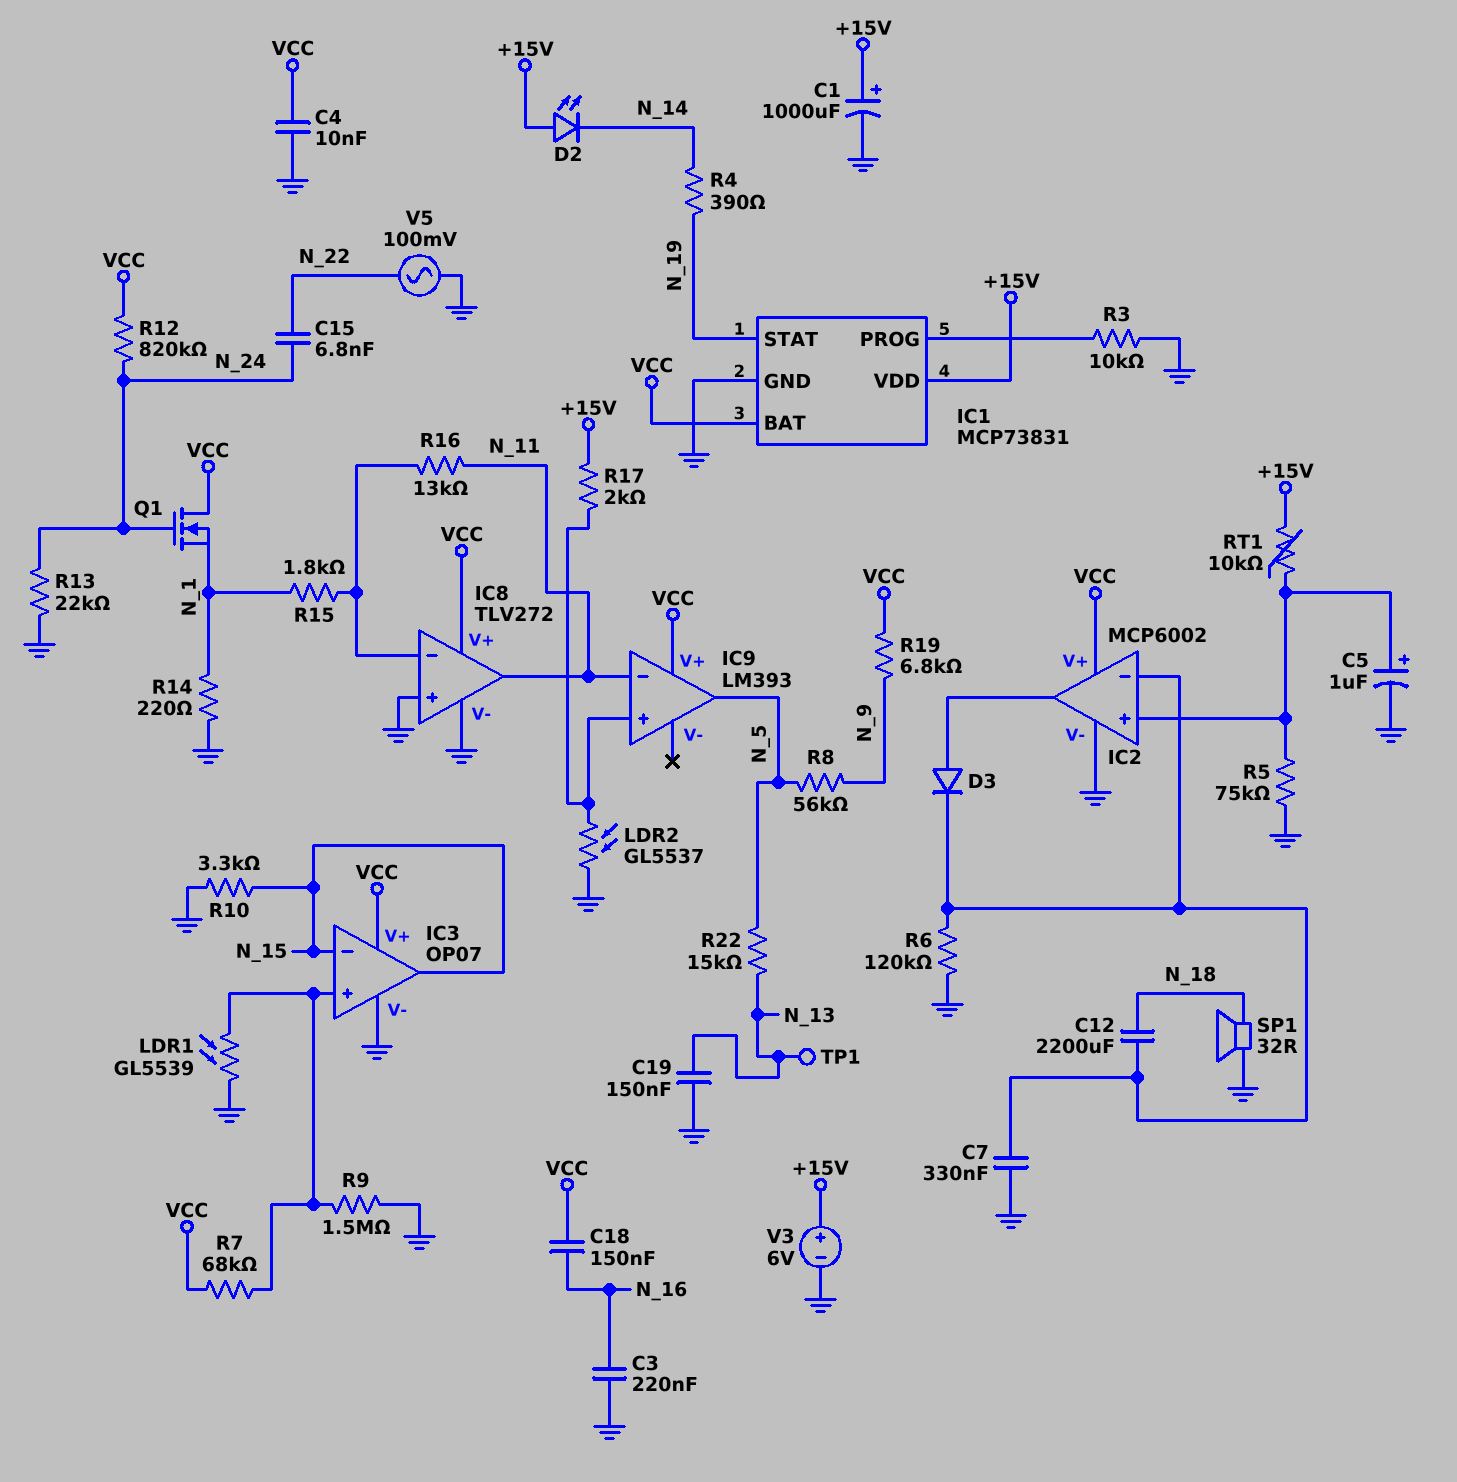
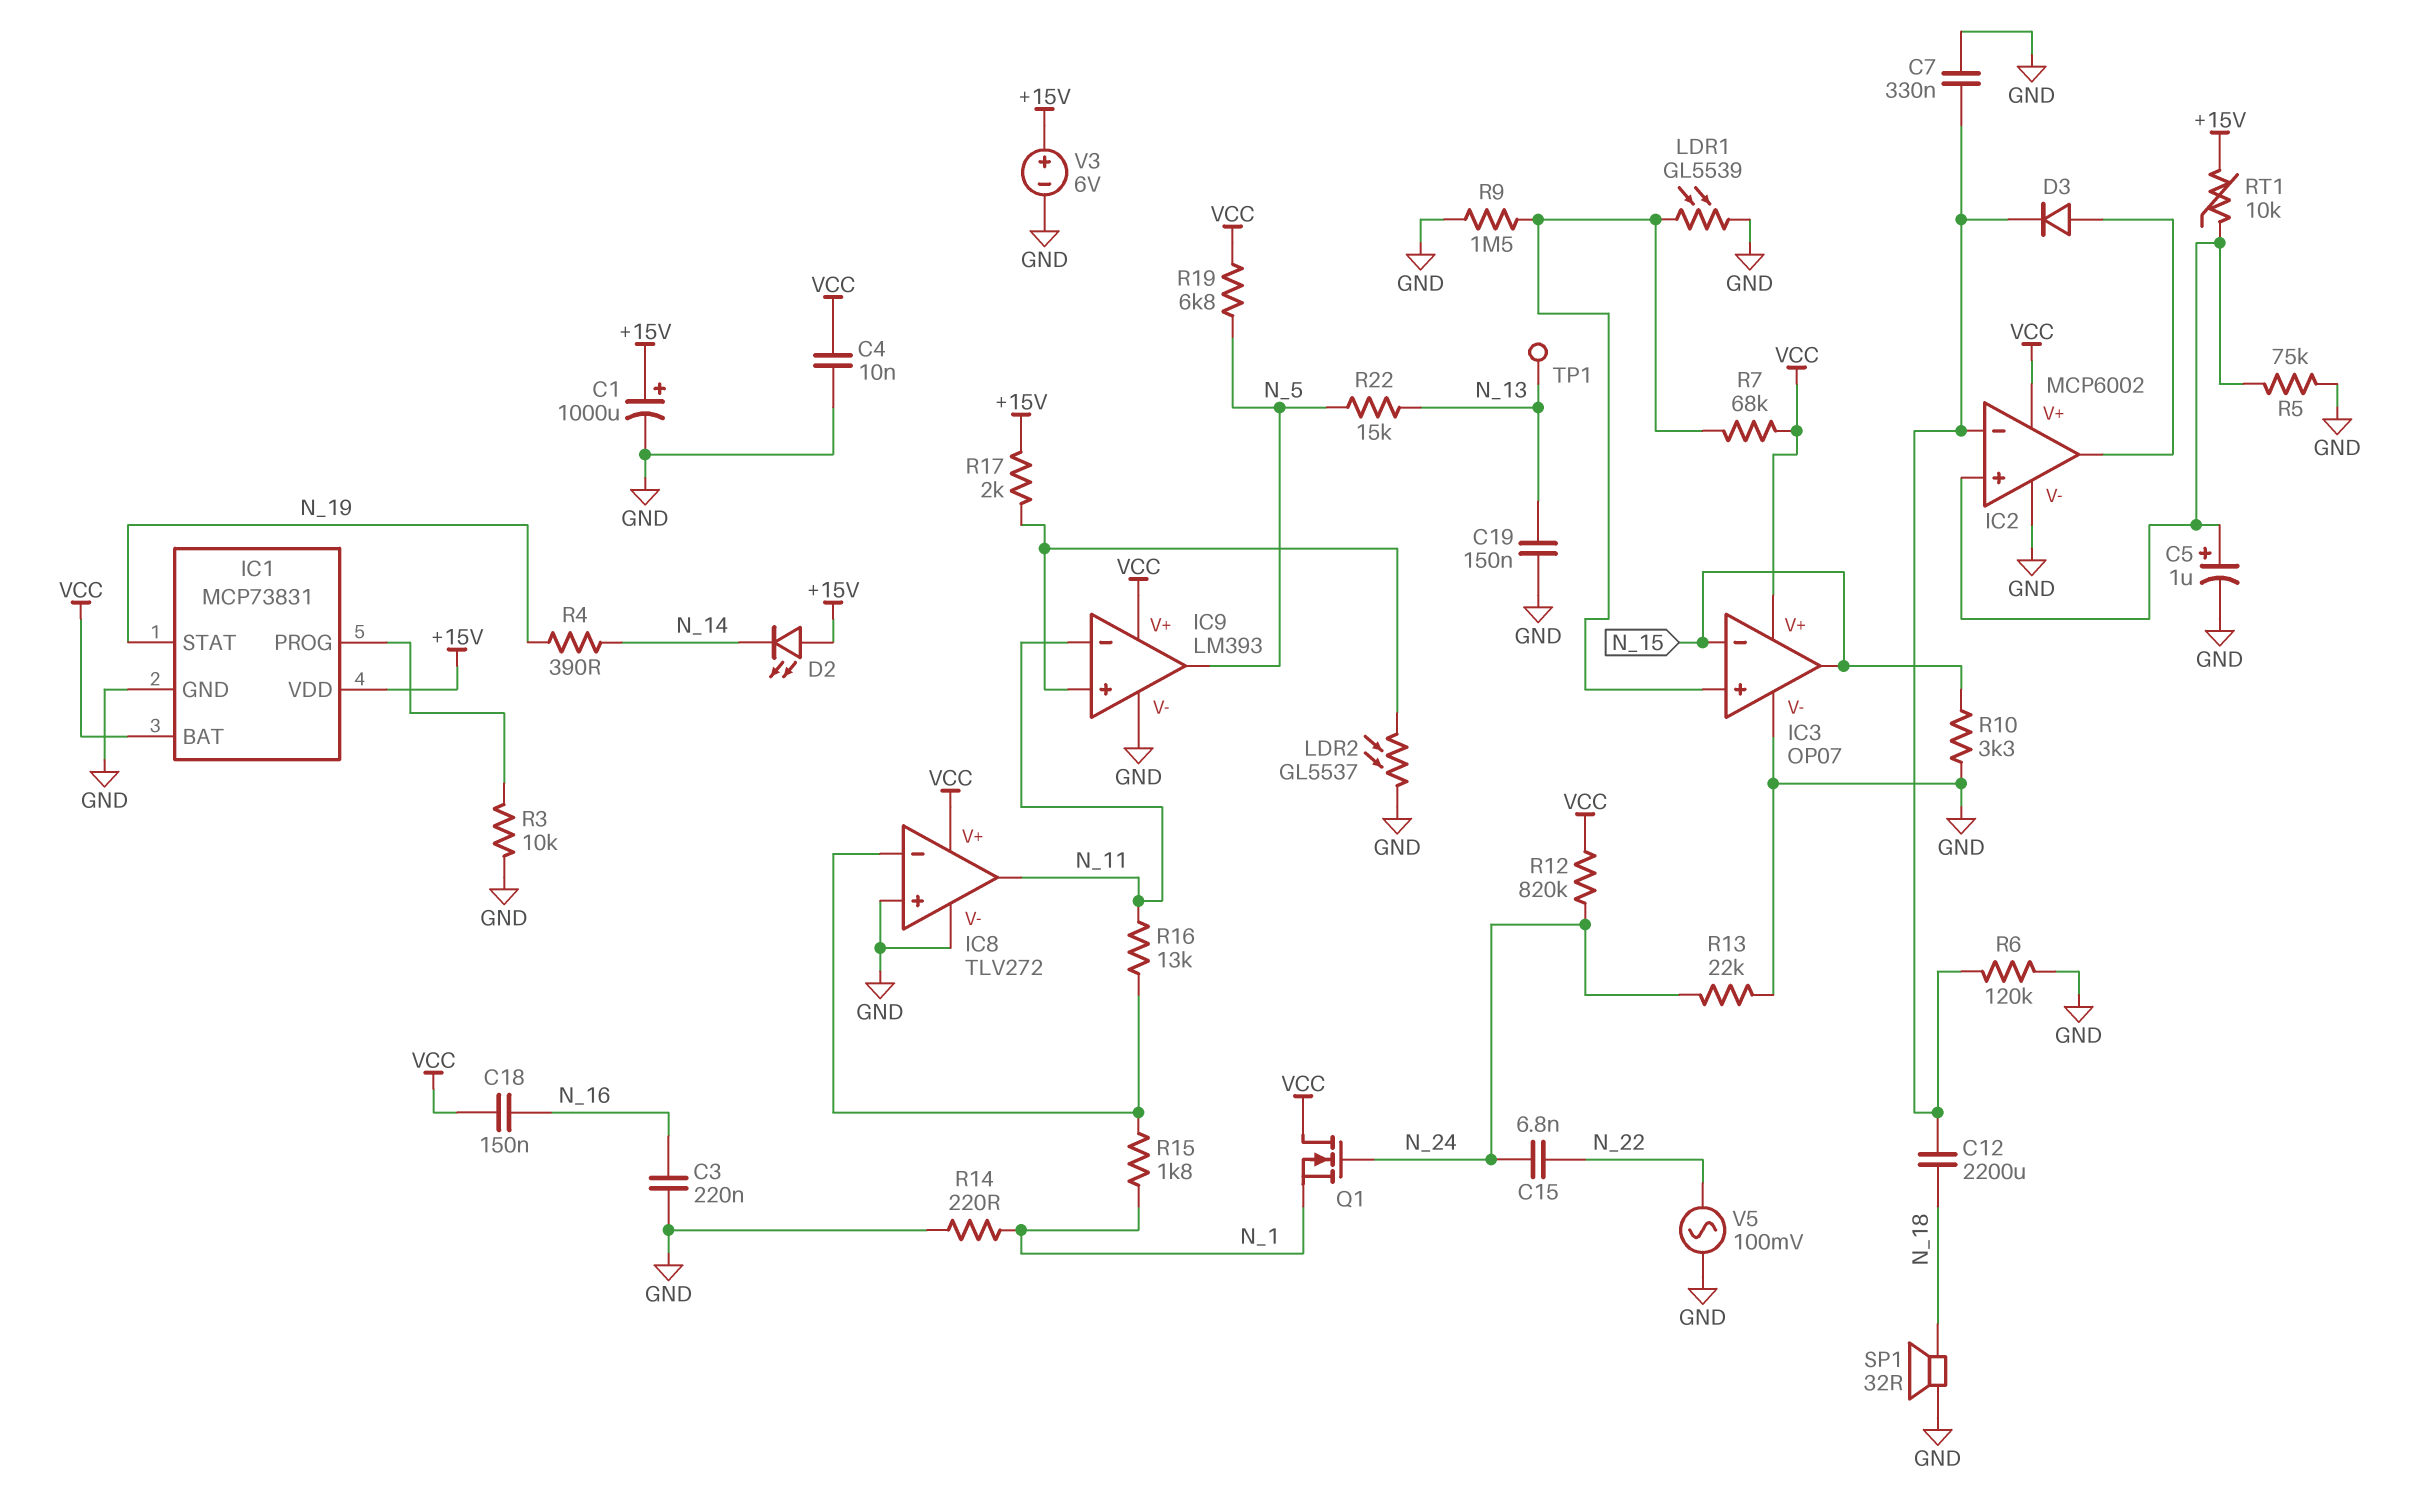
IC9 pin V-: none -> GND
R8: 56k (N_5, N_9) -> none
R19: 6.8k (N_9, VCC) -> 6.8k (N_5, VCC)

